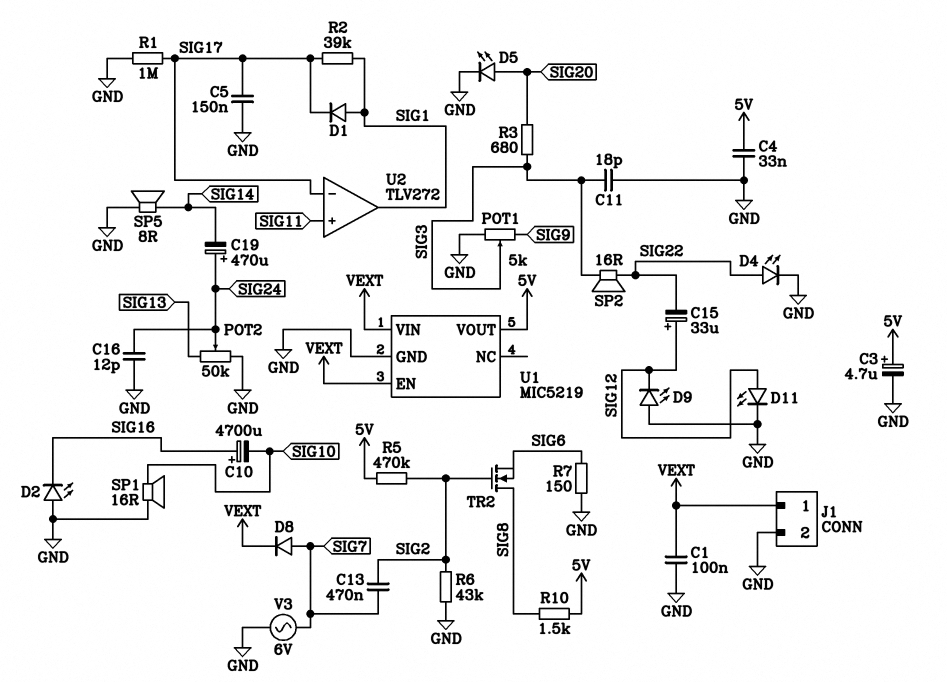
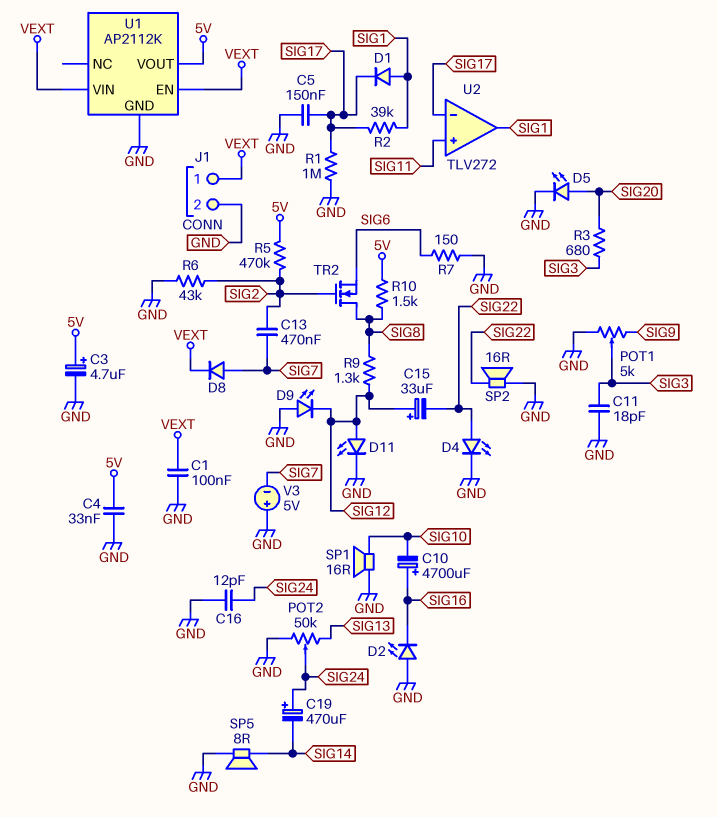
R9: none -> 1.3k (SIG8, SIG12)
SP2: speaker 16R (SIG3, SIG22) -> speaker 16R (GND, SIG22)
U1: MIC5219 -> AP2112K
V3: AC 6V (GND, SIG7) -> 5V (plus GND, minus SIG7)

